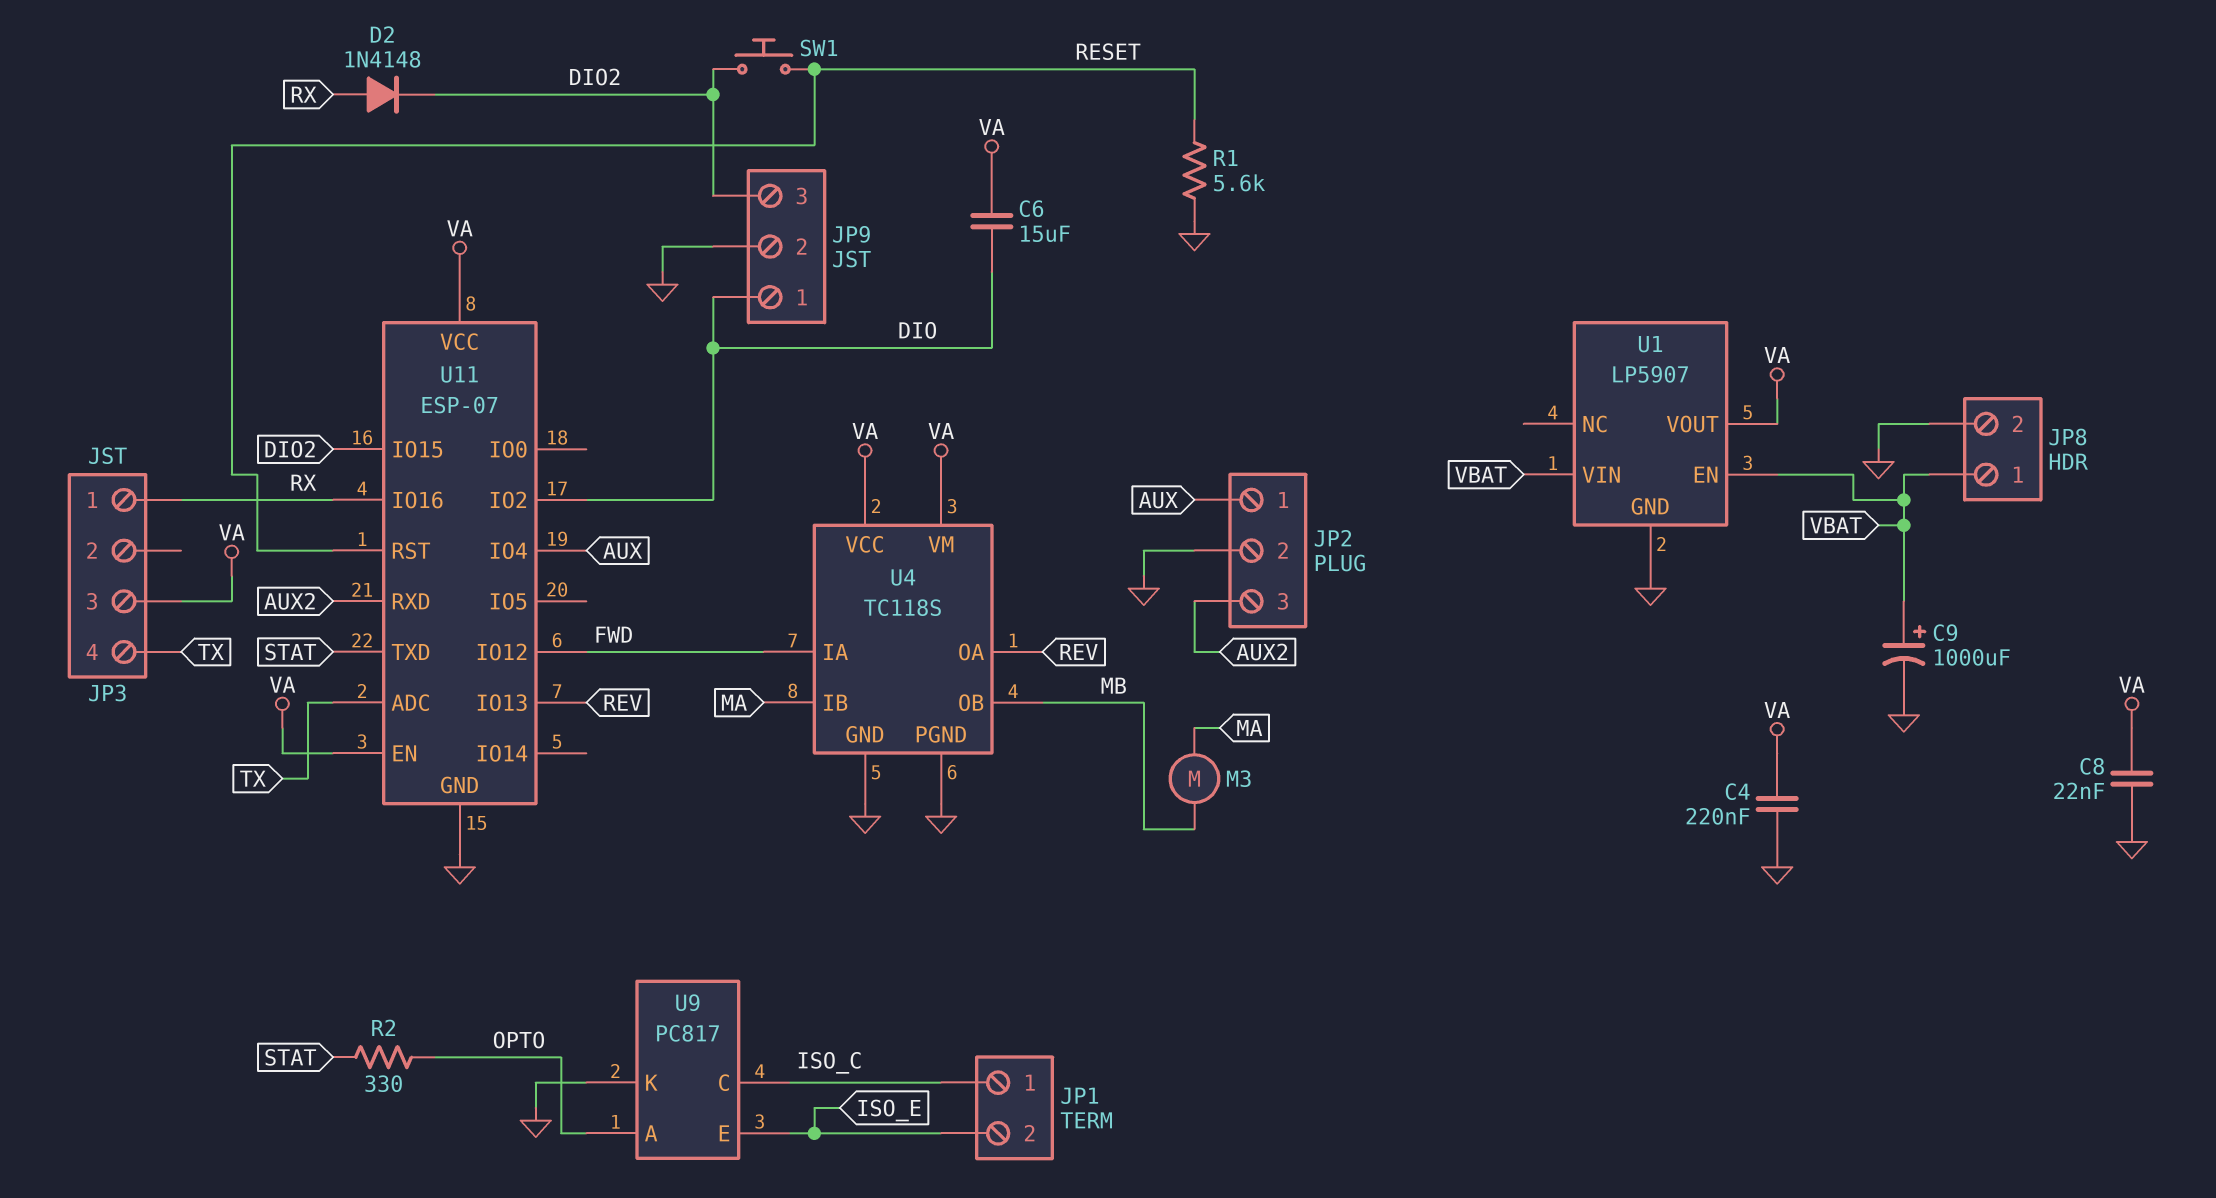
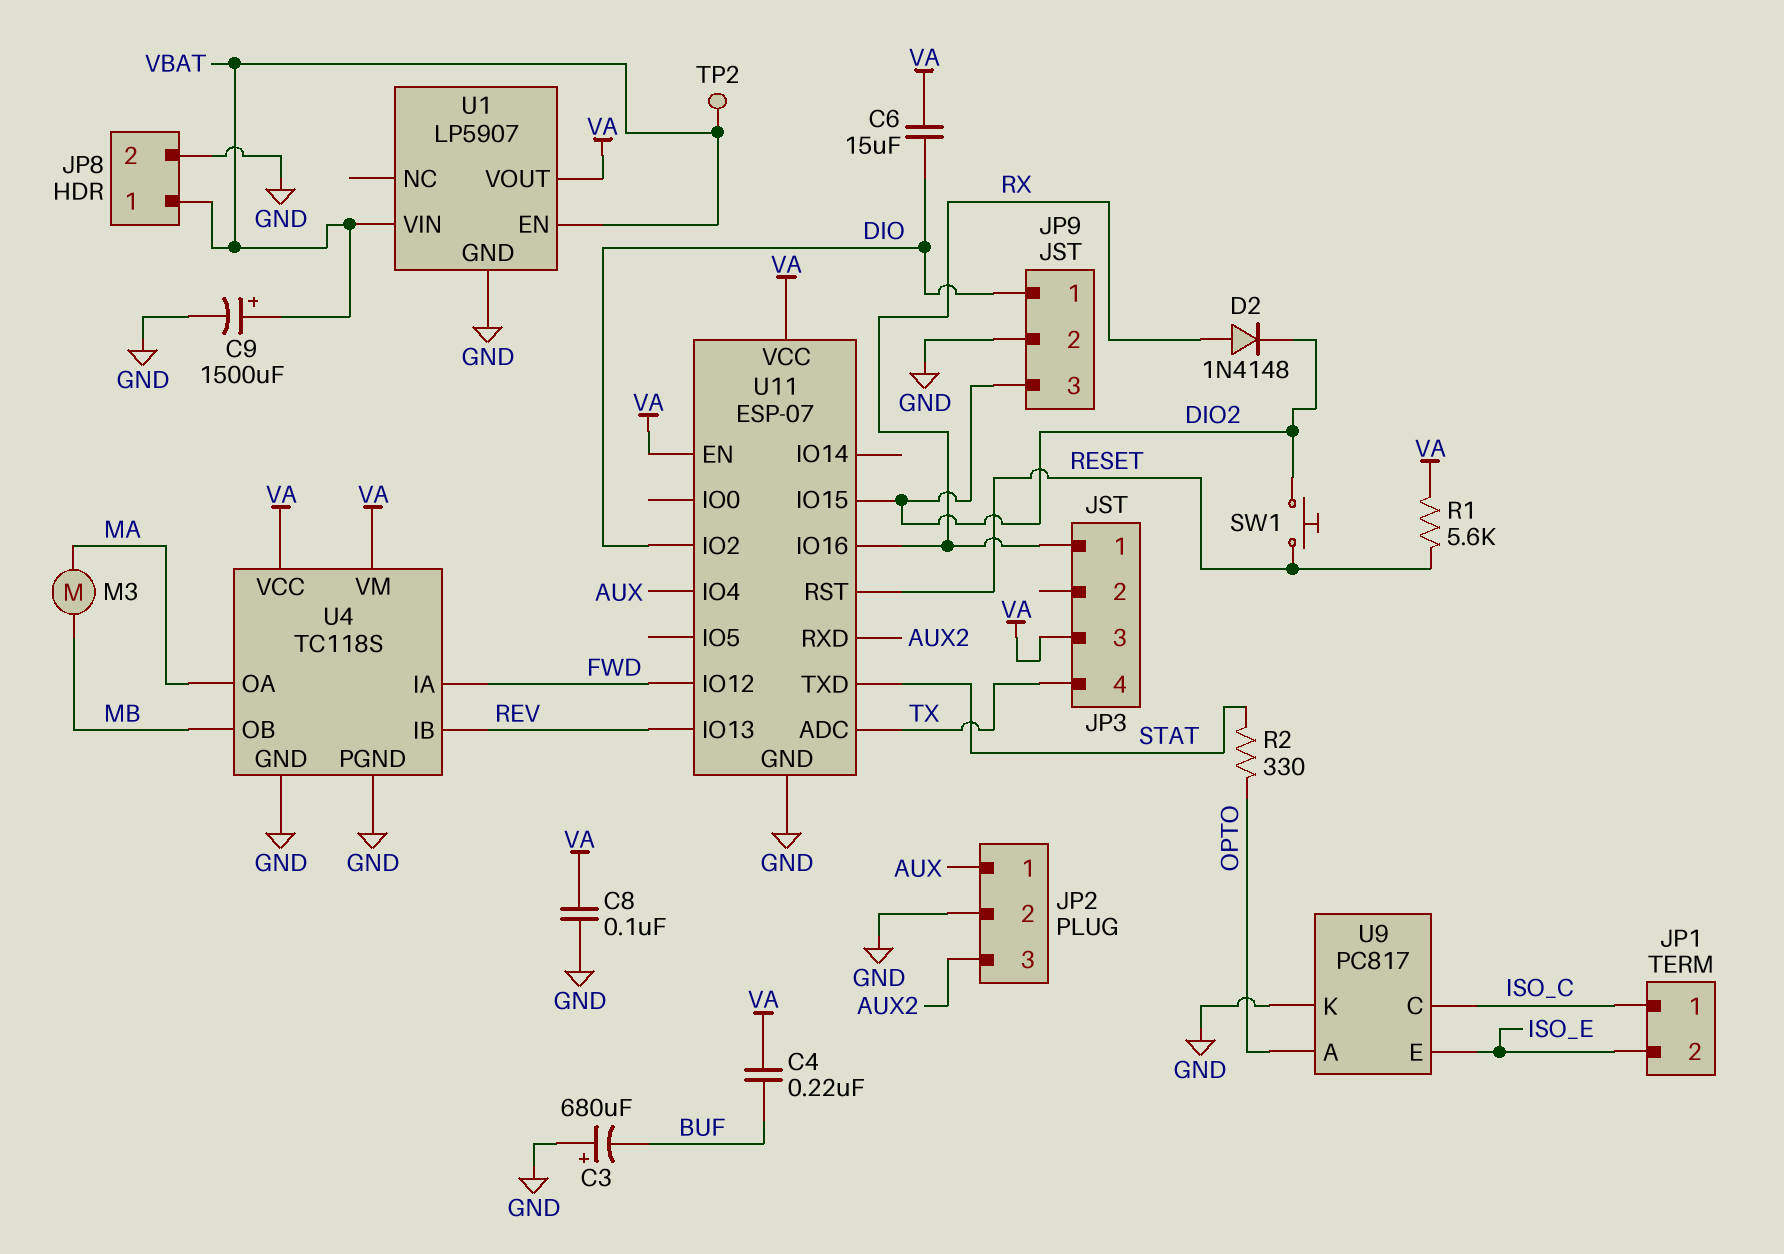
C3: none -> 680uF (plus GND, minus BUF)
C4: 220nF (GND, VA) -> 220nF (BUF, VA)
C8: 22nF (GND, VA) -> 100nF (GND, VA)
C9: 1000uF (plus VBAT, minus GND) -> 1500uF (plus VBAT, minus GND)
R1: 5.6k (GND, RESET) -> 5.6k (RESET, VA)
TP2: none -> test point (VBAT)
U4 pin IB: MA -> REV
U4 pin OA: REV -> MA

